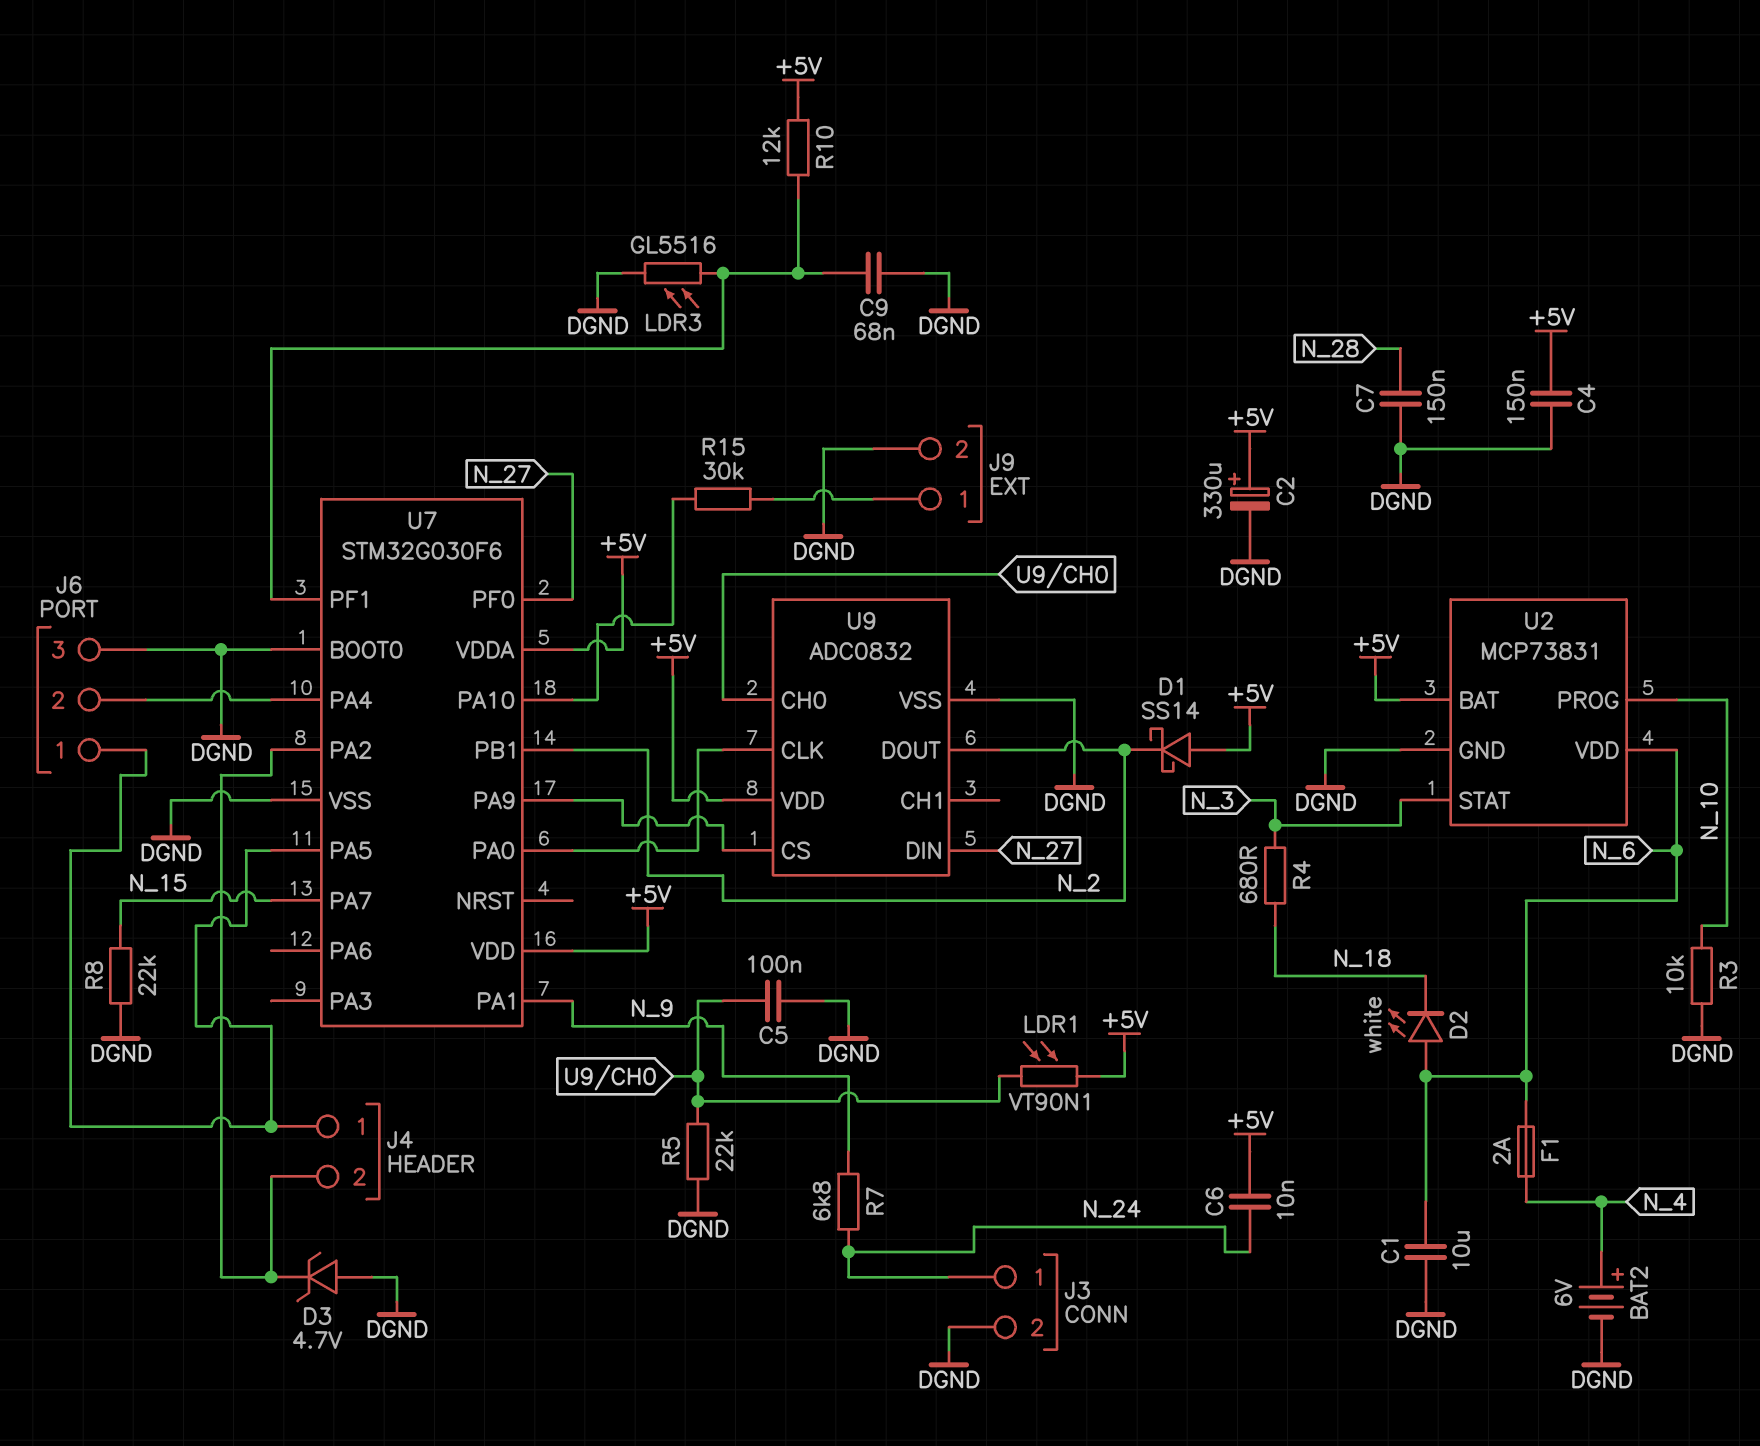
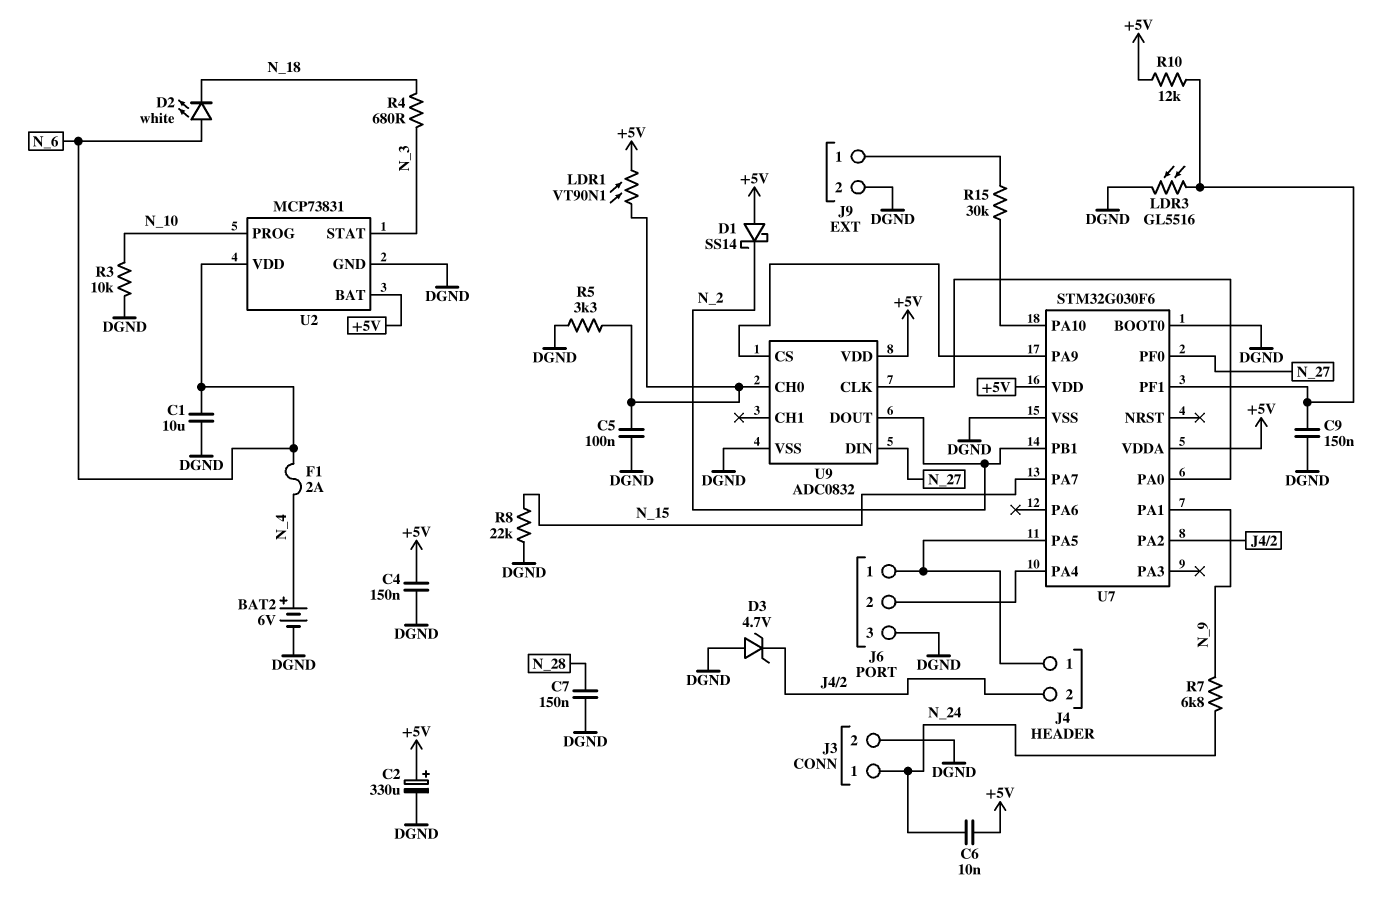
C9: 68nF (DGND, U7/PF1) -> 150nF (DGND, U7/PF1)
R5: 22k (DGND, U9/CH0) -> 3.3k (DGND, U9/CH0)

